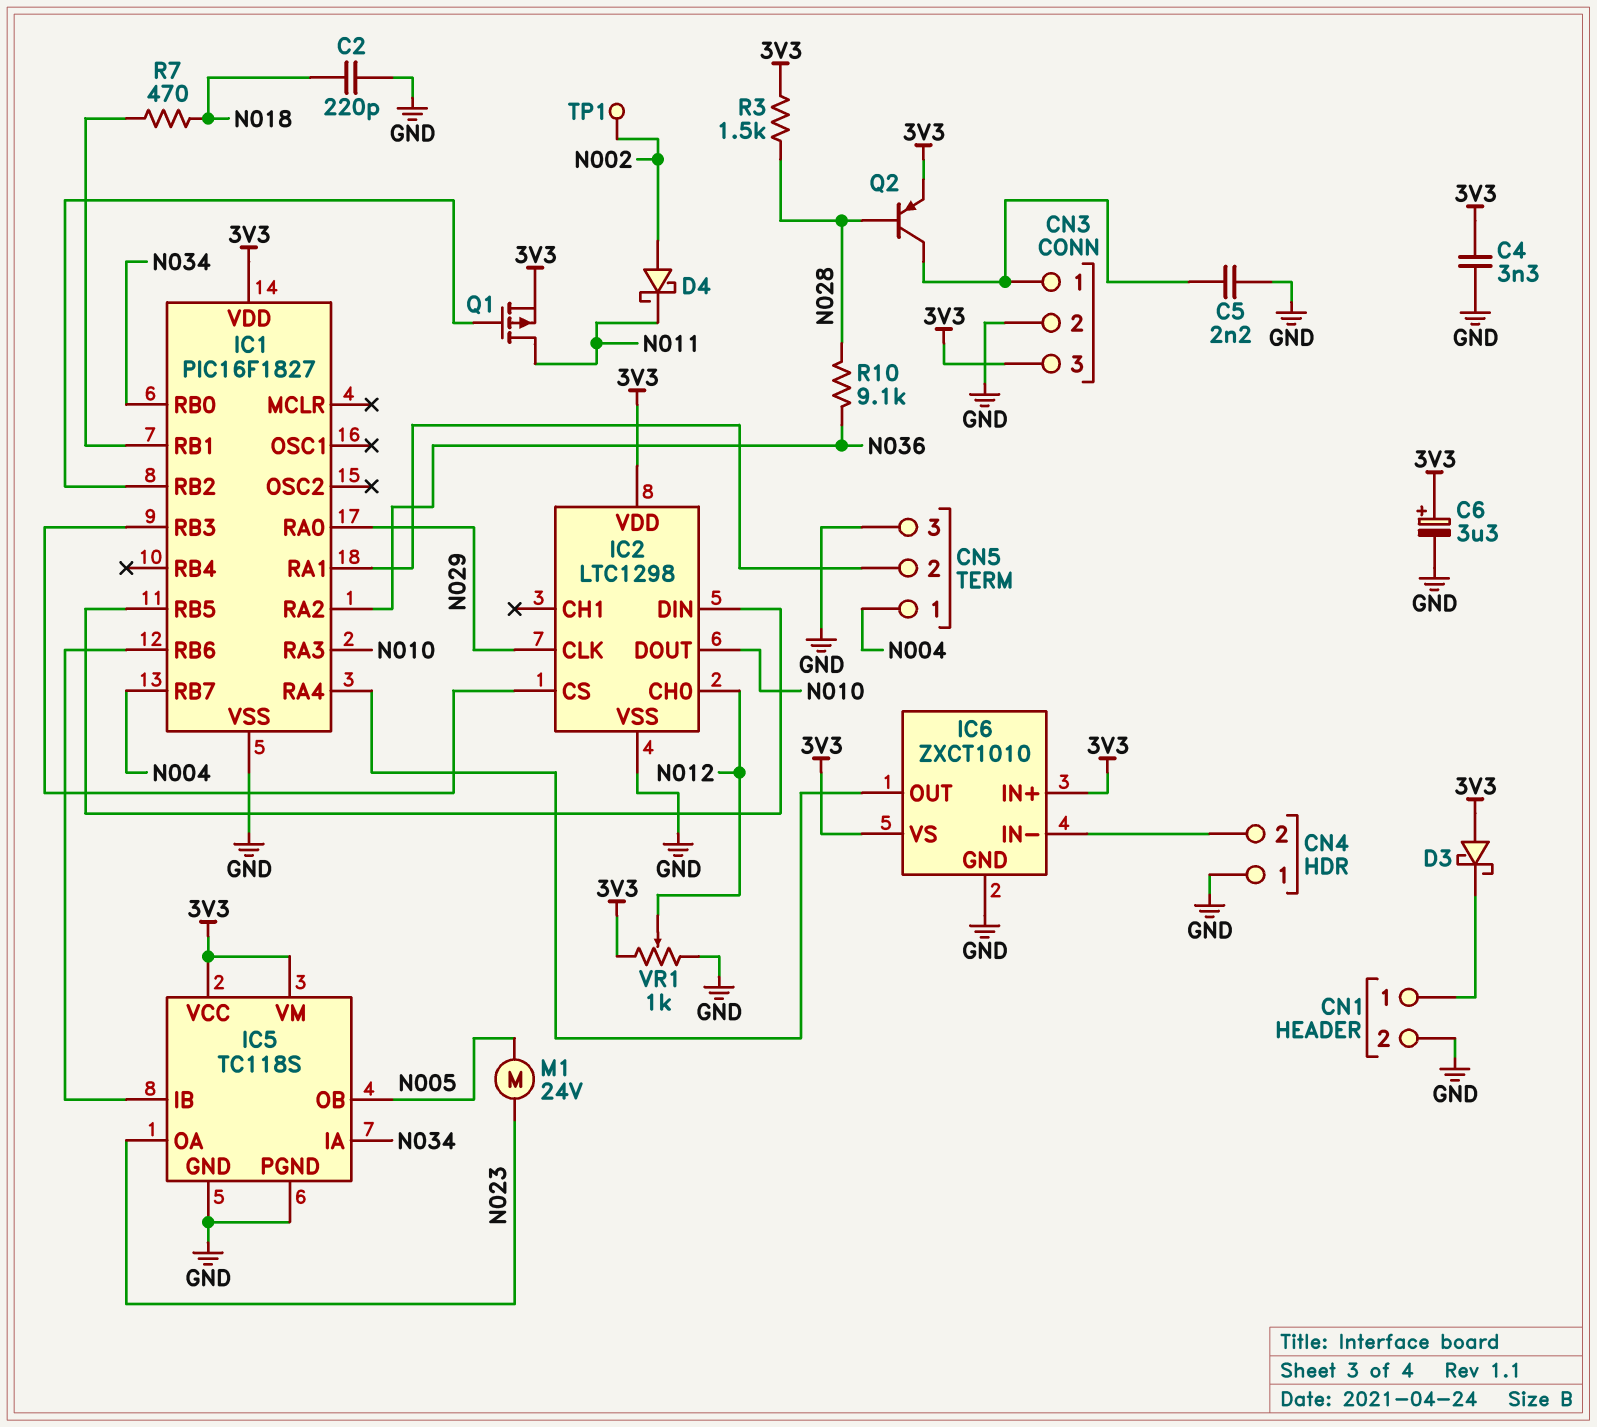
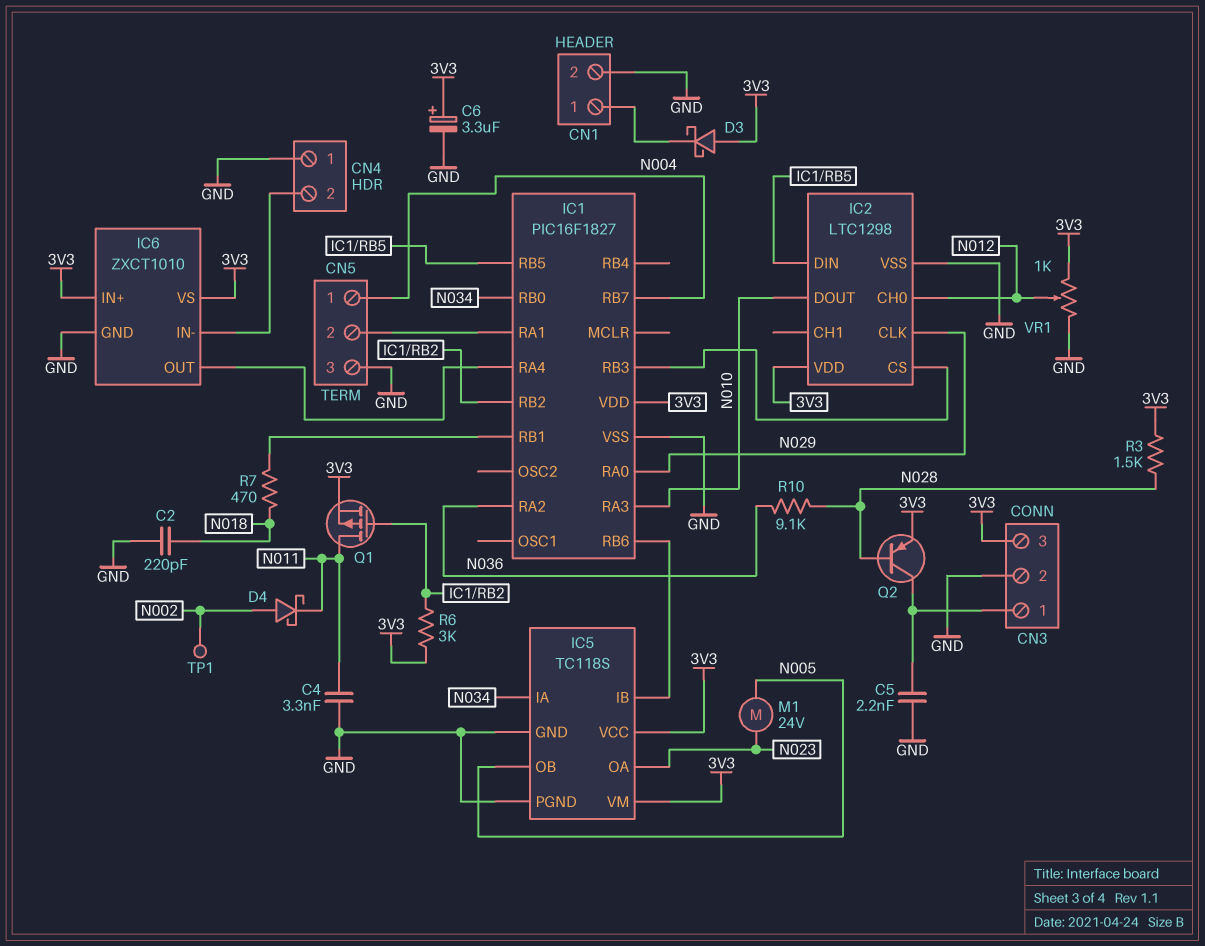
C4: 3.3nF (3V3, GND) -> 3.3nF (GND, N011)
R6: none -> 3k (3V3, IC1/RB2)

